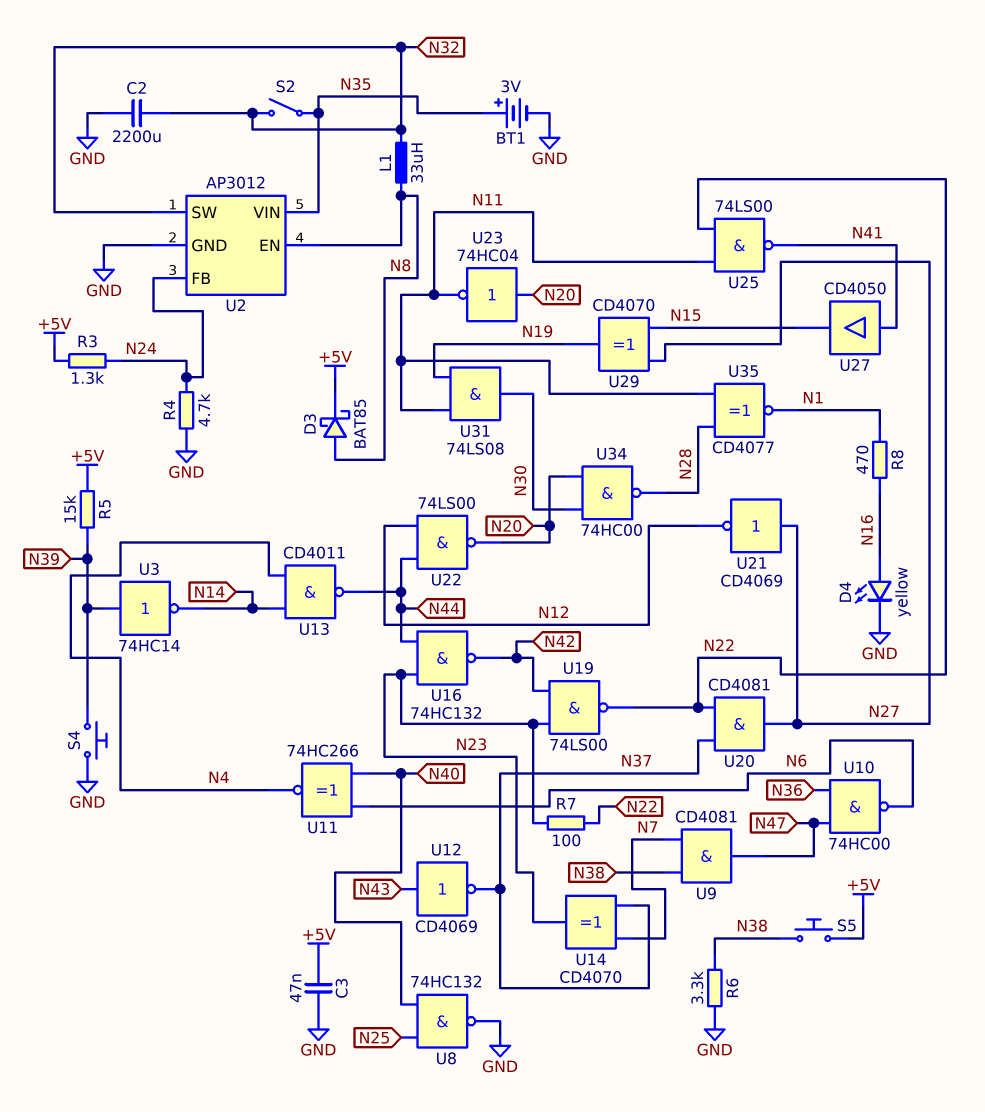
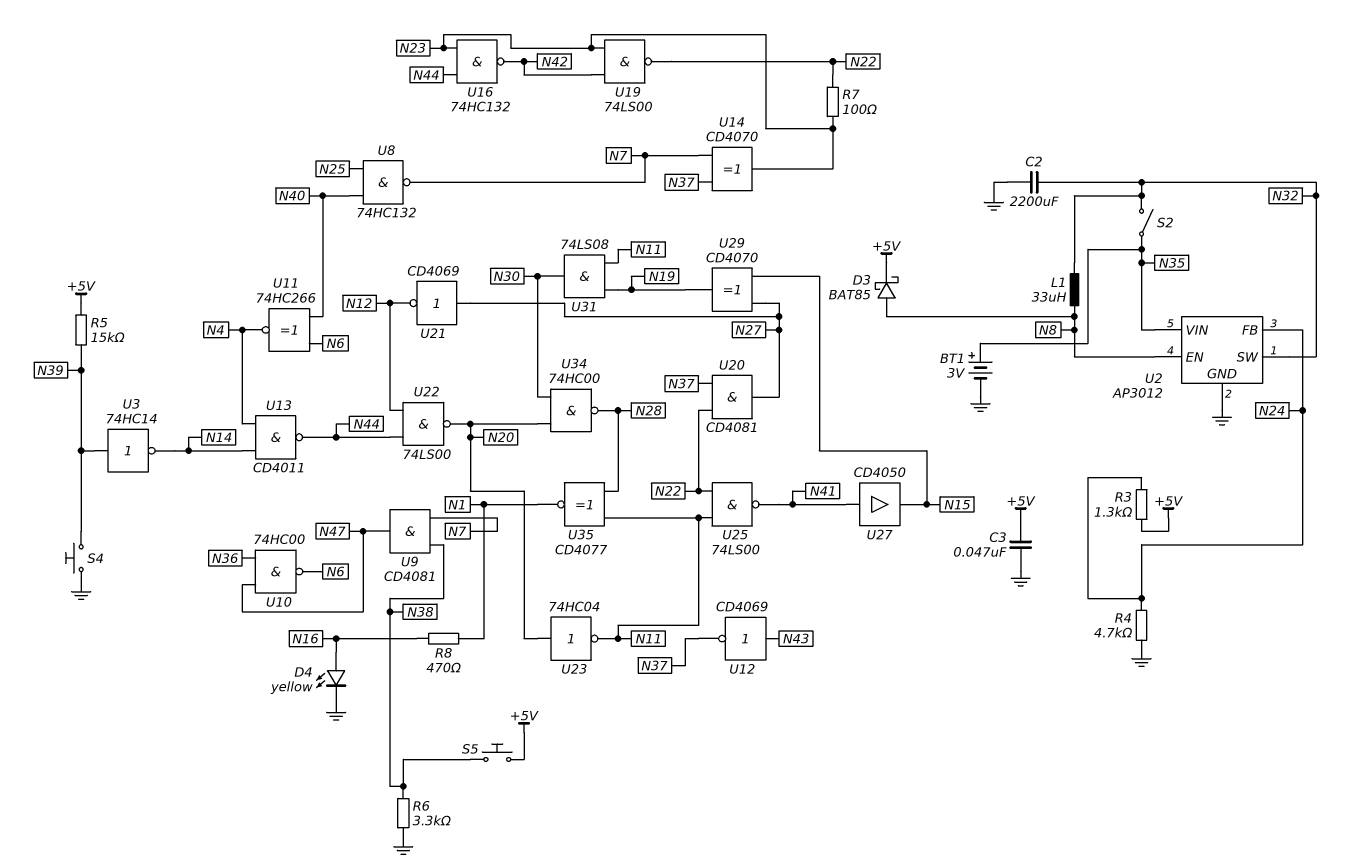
U8: NAND 74HC132 (in N25, in N40, out GND) -> NAND 74HC132 (in N25, in N40, out N7)

